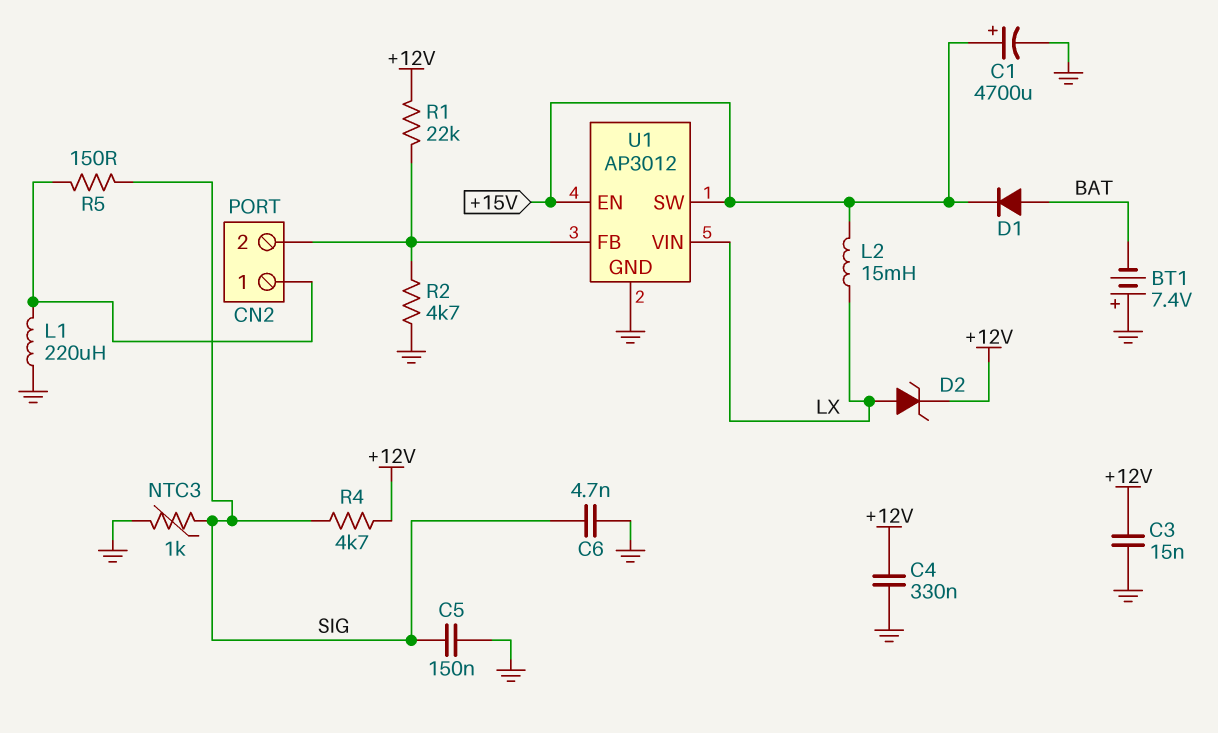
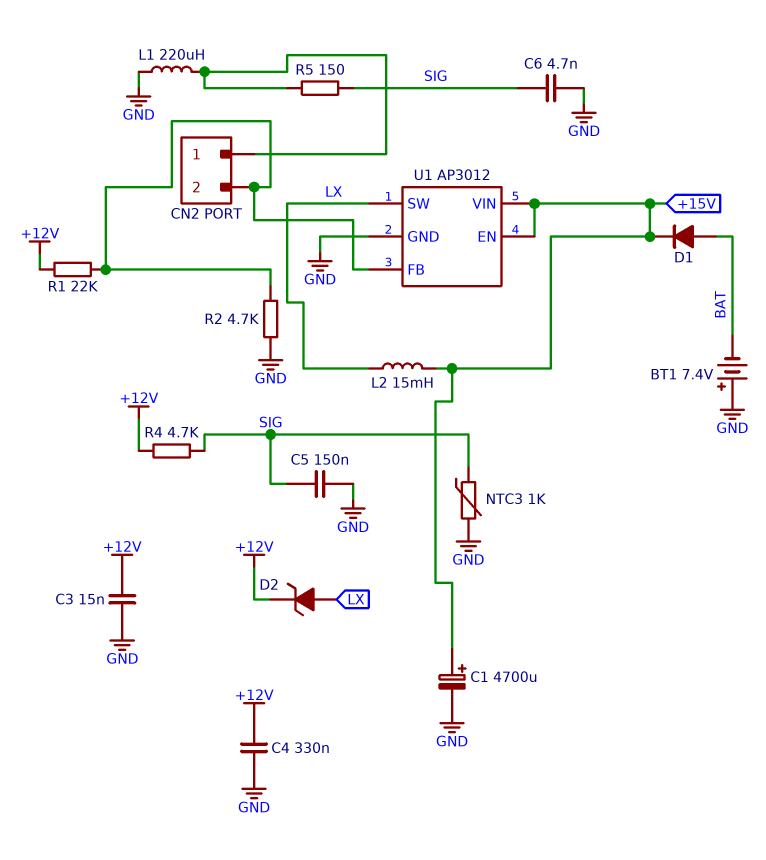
U1 pin SW: +15V -> LX
U1 pin VIN: LX -> +15V

